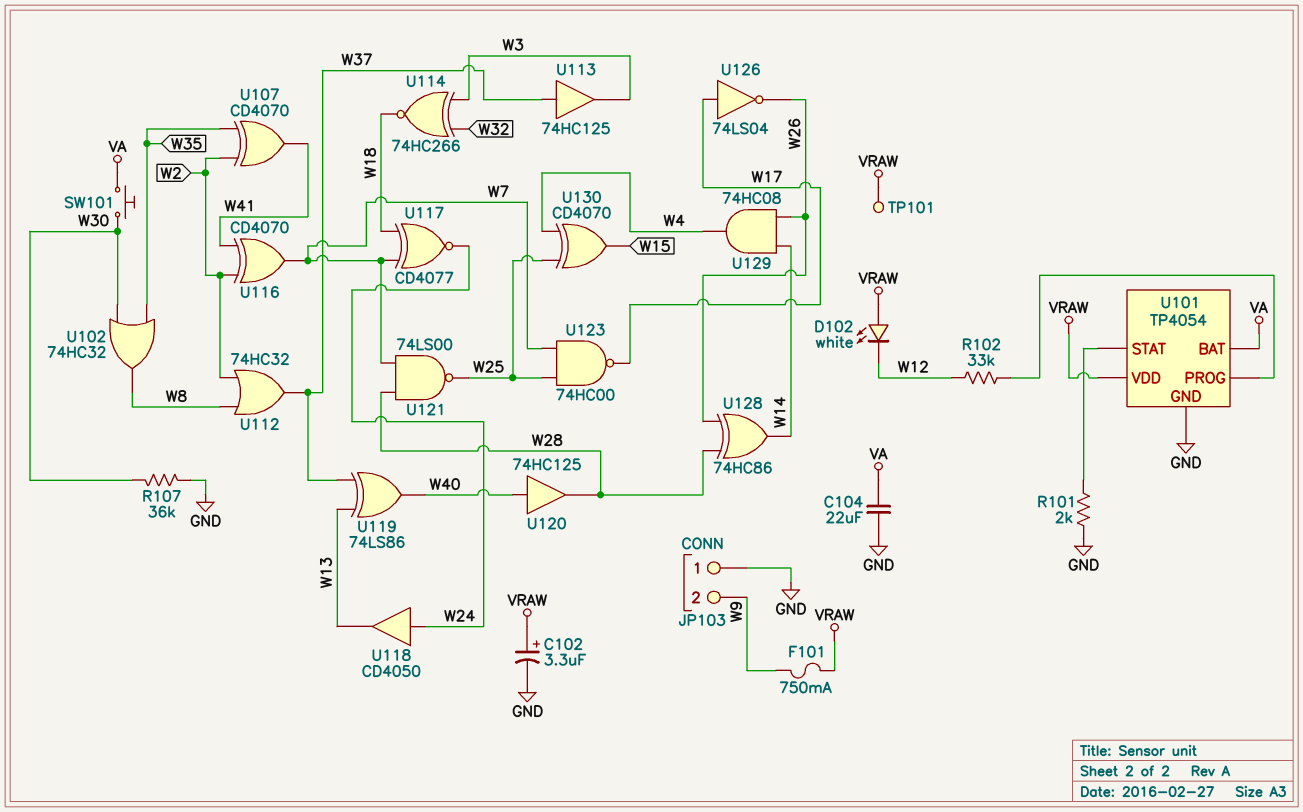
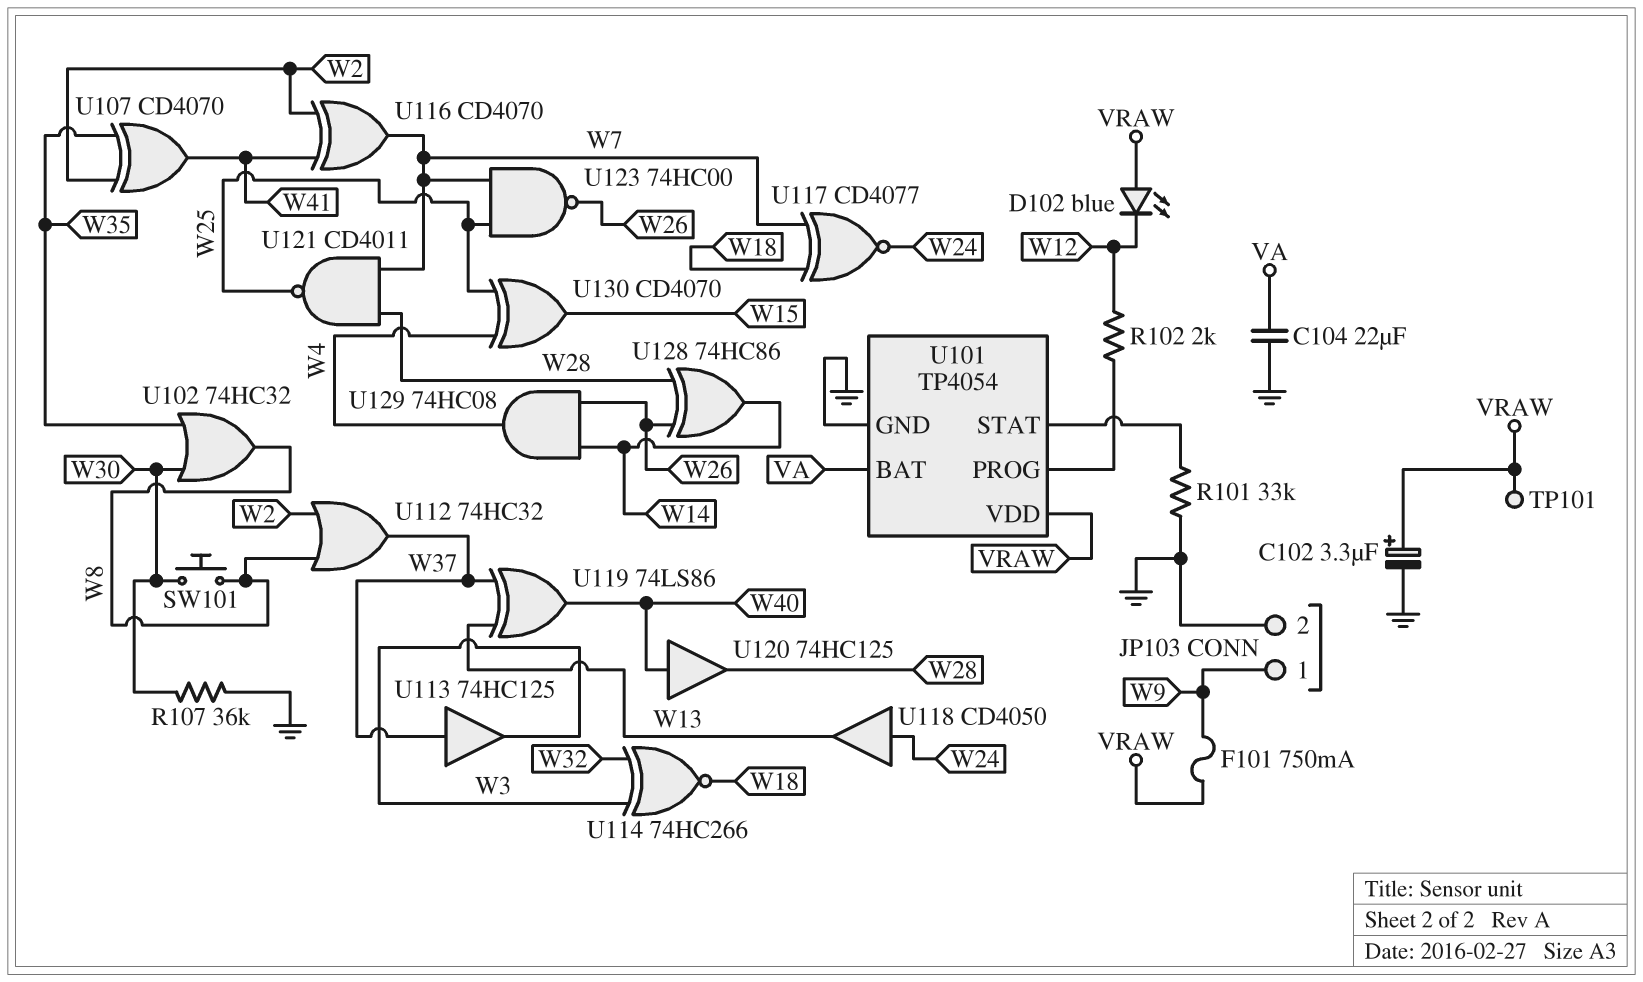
D102: LED white (A VRAW, K W12) -> LED blue (A VRAW, K W12)
JP103 pin 1: GND -> W9
JP103 pin 2: W9 -> GND
R101: 2k (GND, U101/STAT) -> 33k (GND, U101/STAT)
R102: 33k (U101/PROG, W12) -> 2k (U101/PROG, W12)
SW101: button (VA, W30) -> button (W8, W30)
U121: NAND 74LS00 (in W7, in W28, out W25) -> NAND CD4011 (in W7, in W28, out W25)
U123: NAND 74HC00 (in W7, in W25, out W17) -> NAND 74HC00 (in W7, in W25, out W26)
U126: NOT 74LS04 (in W17, out W26) -> none

